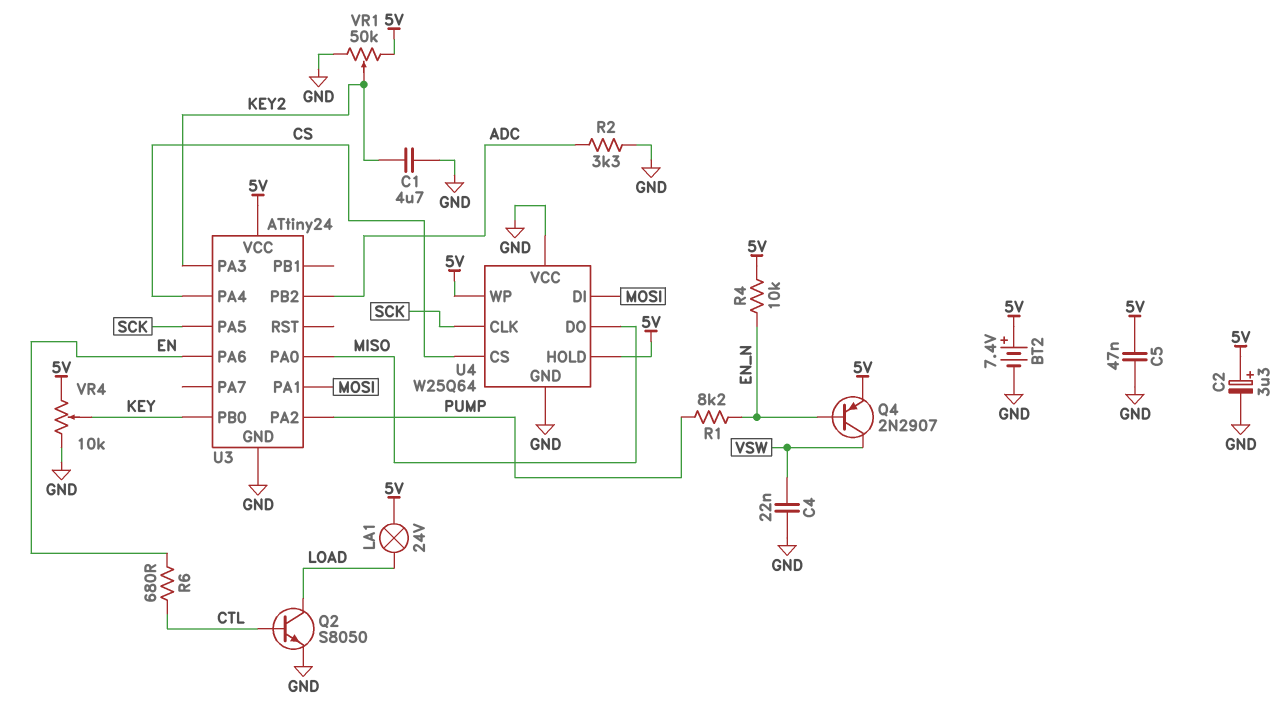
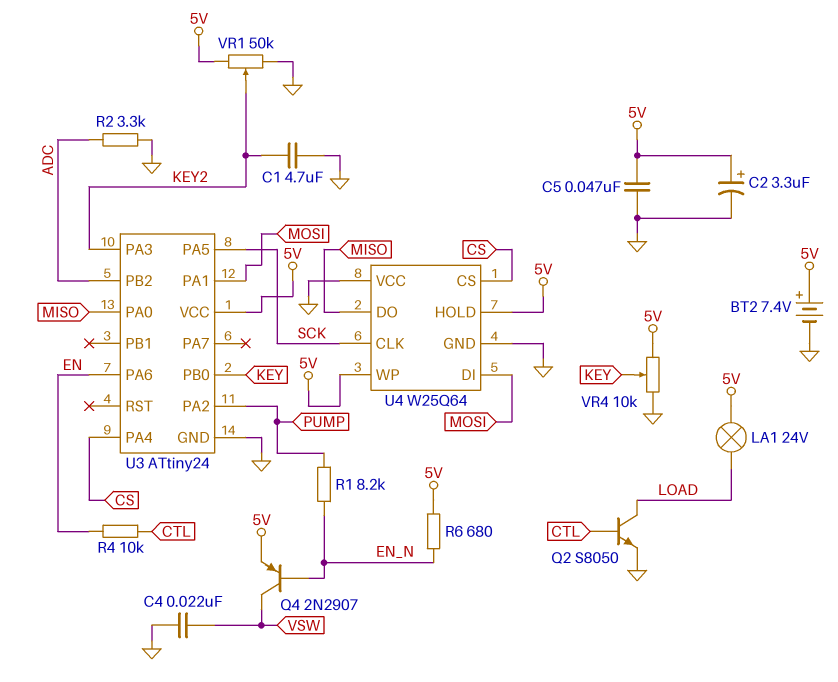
R4: 10k (5V, EN_N) -> 10k (CTL, EN)
R6: 680 (CTL, EN) -> 680 (5V, EN_N)

